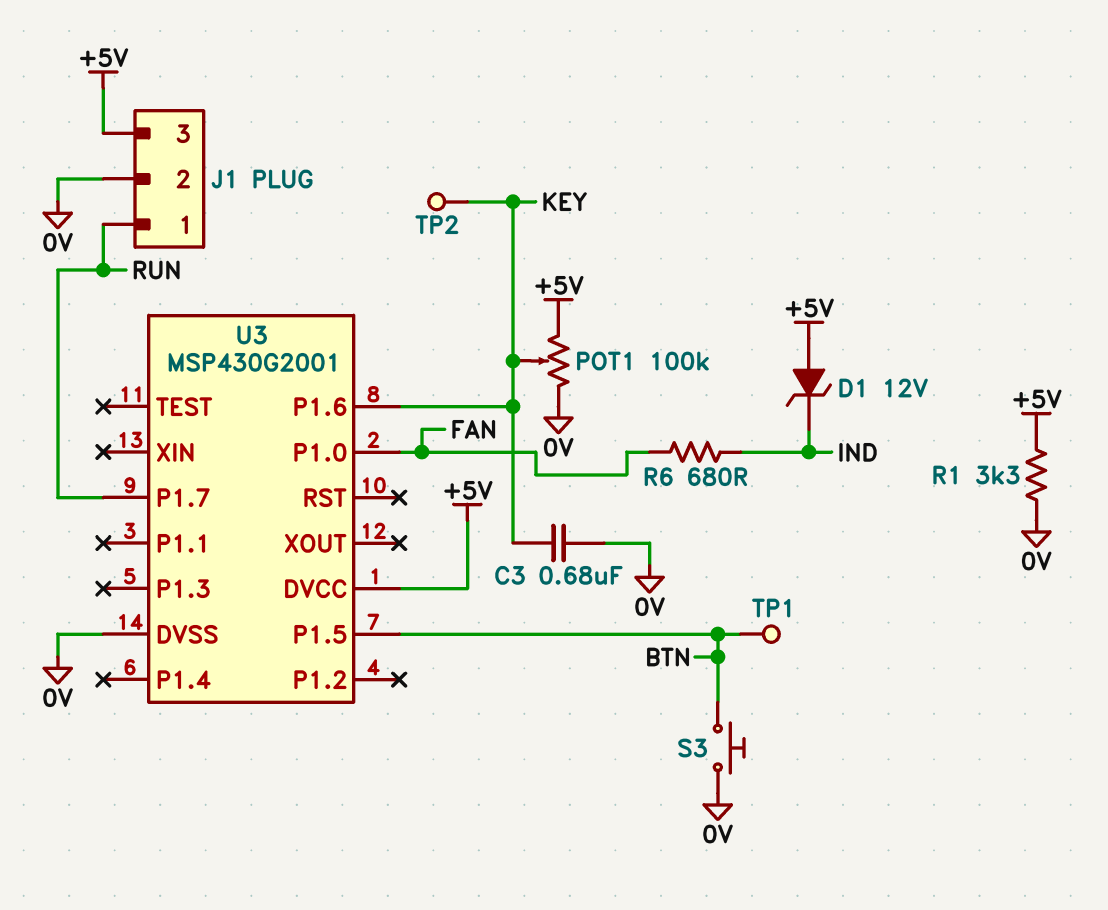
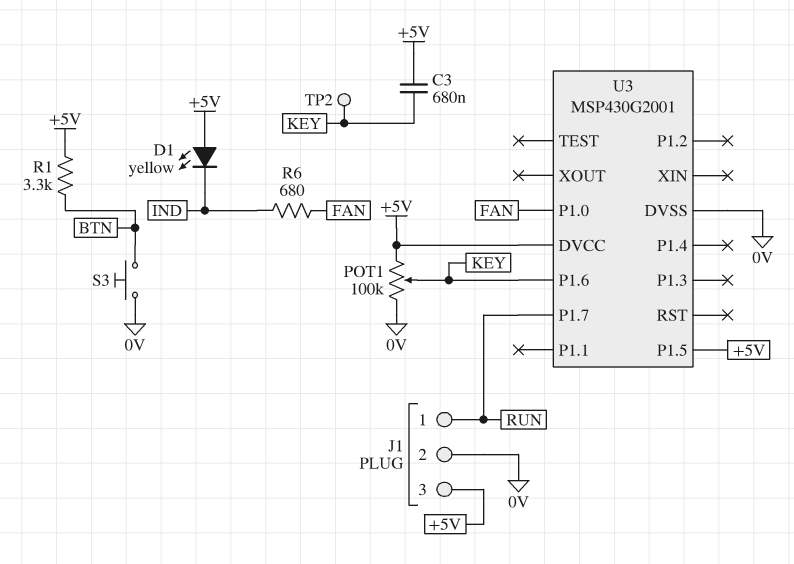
C3: 680nF (0V, KEY) -> 680nF (+5V, KEY)
D1: zener 12V (A +5V, K IND) -> LED yellow (A +5V, K IND)
R1: 3.3k (+5V, 0V) -> 3.3k (+5V, BTN)
TP1: test point (BTN) -> none
U3 pin P1.5: BTN -> +5V

